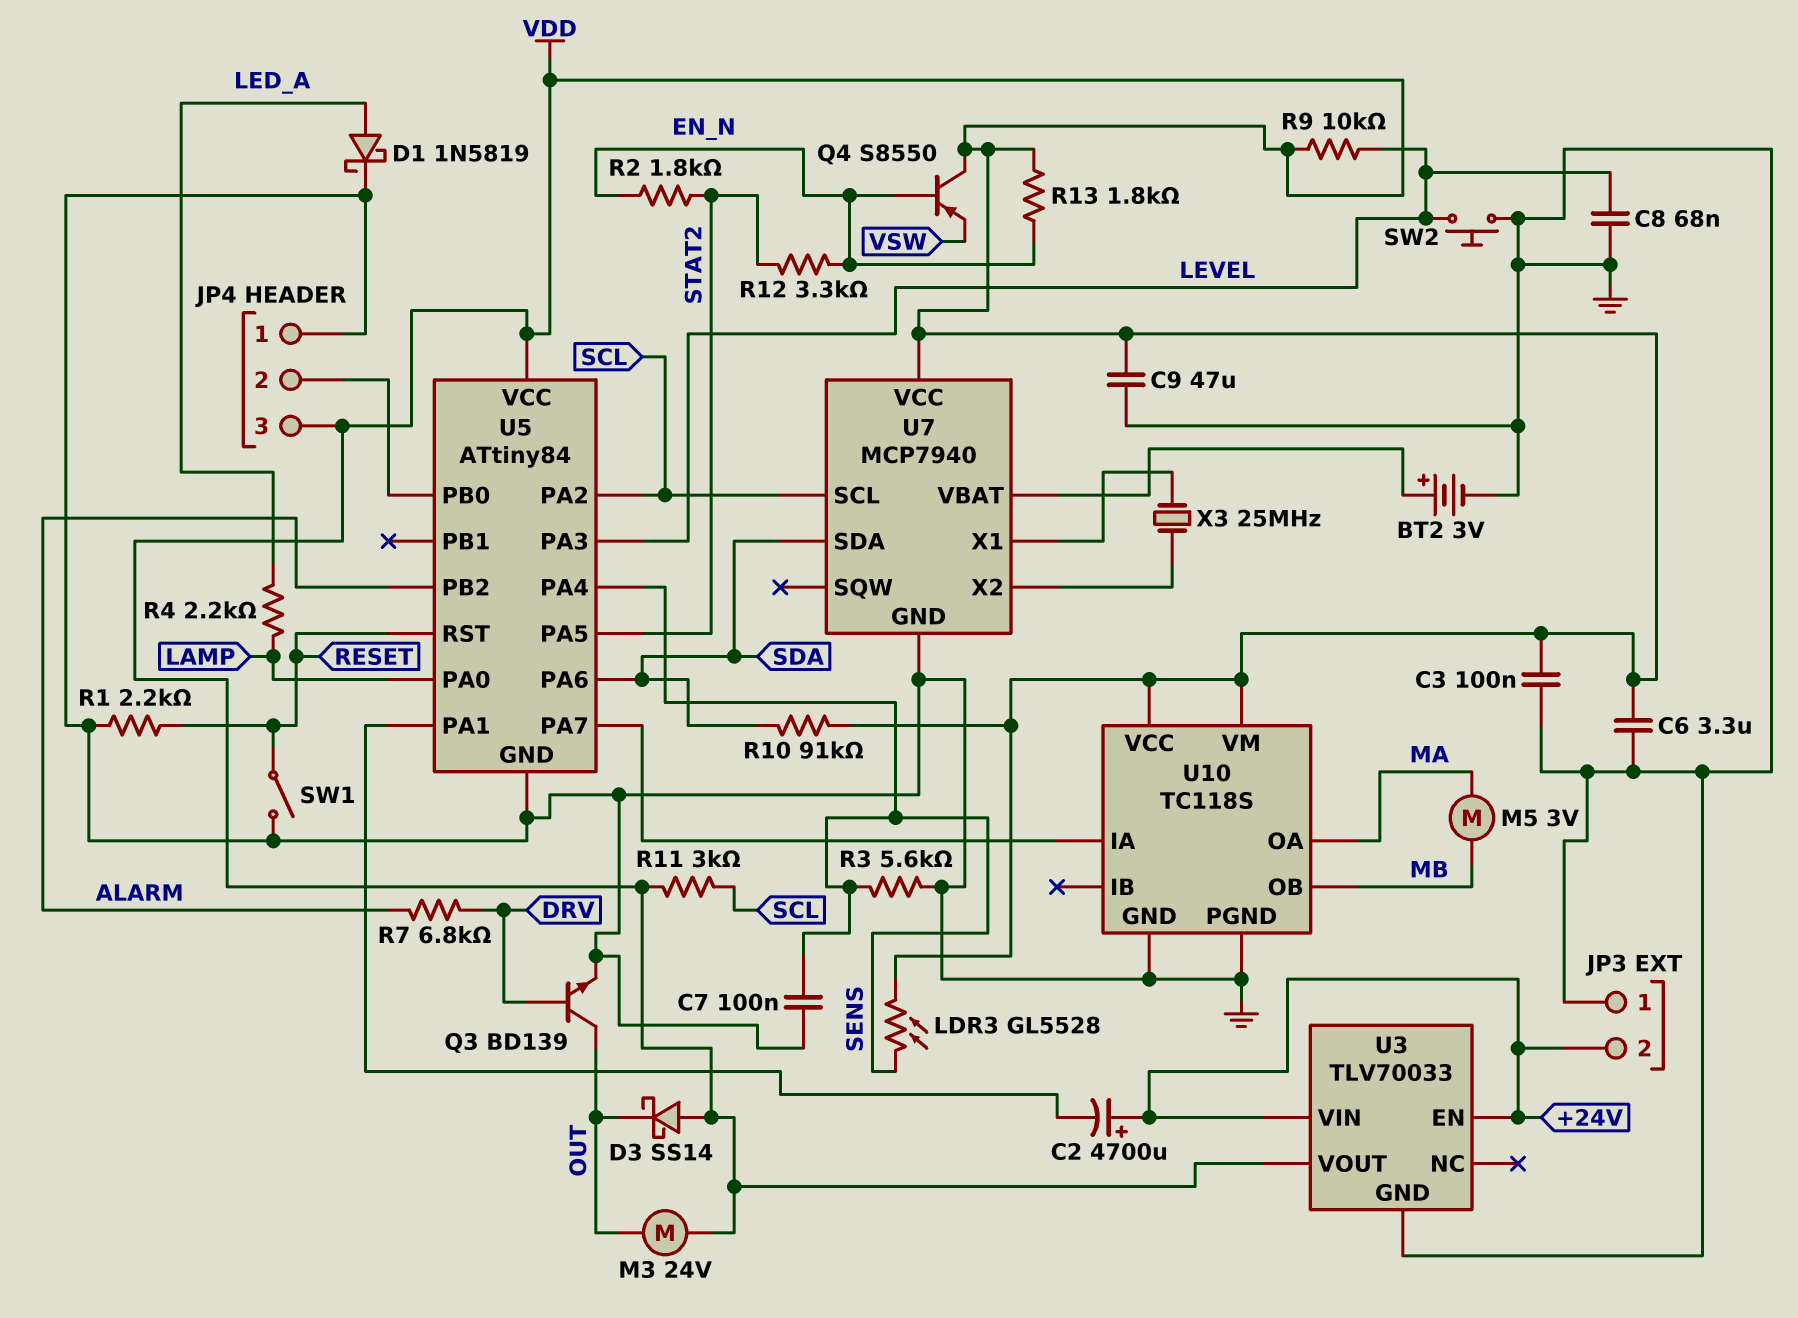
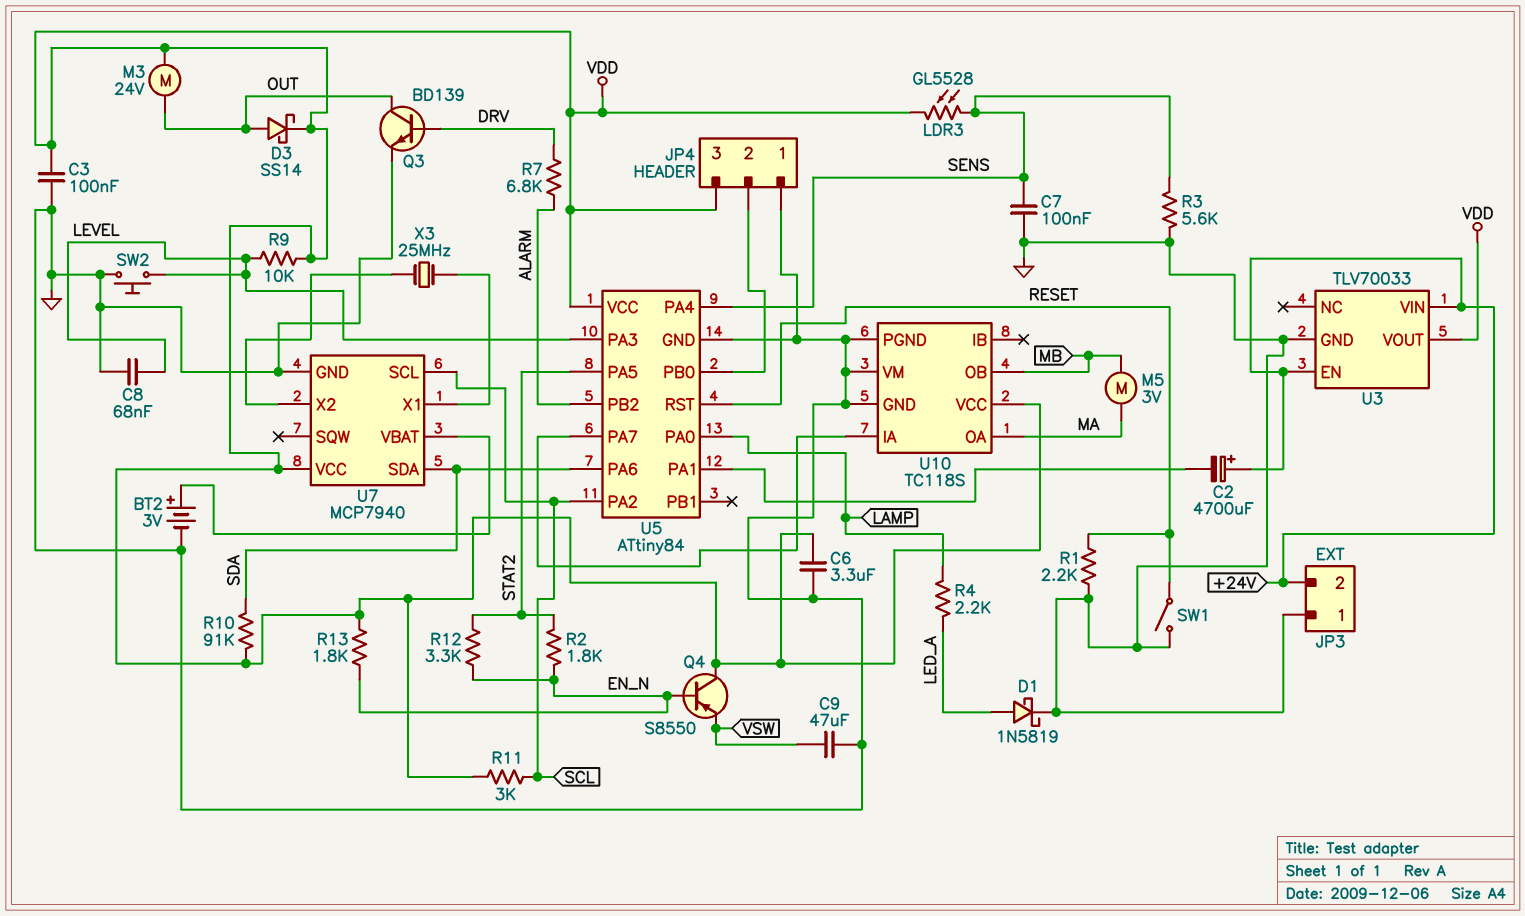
C9: 47uF (GND, VDD) -> 47uF (GND, VSW)
D3: schottky SS14 (A VDD, K OUT) -> schottky SS14 (A OUT, K VDD)
U10 pin VM: VDD -> GND

